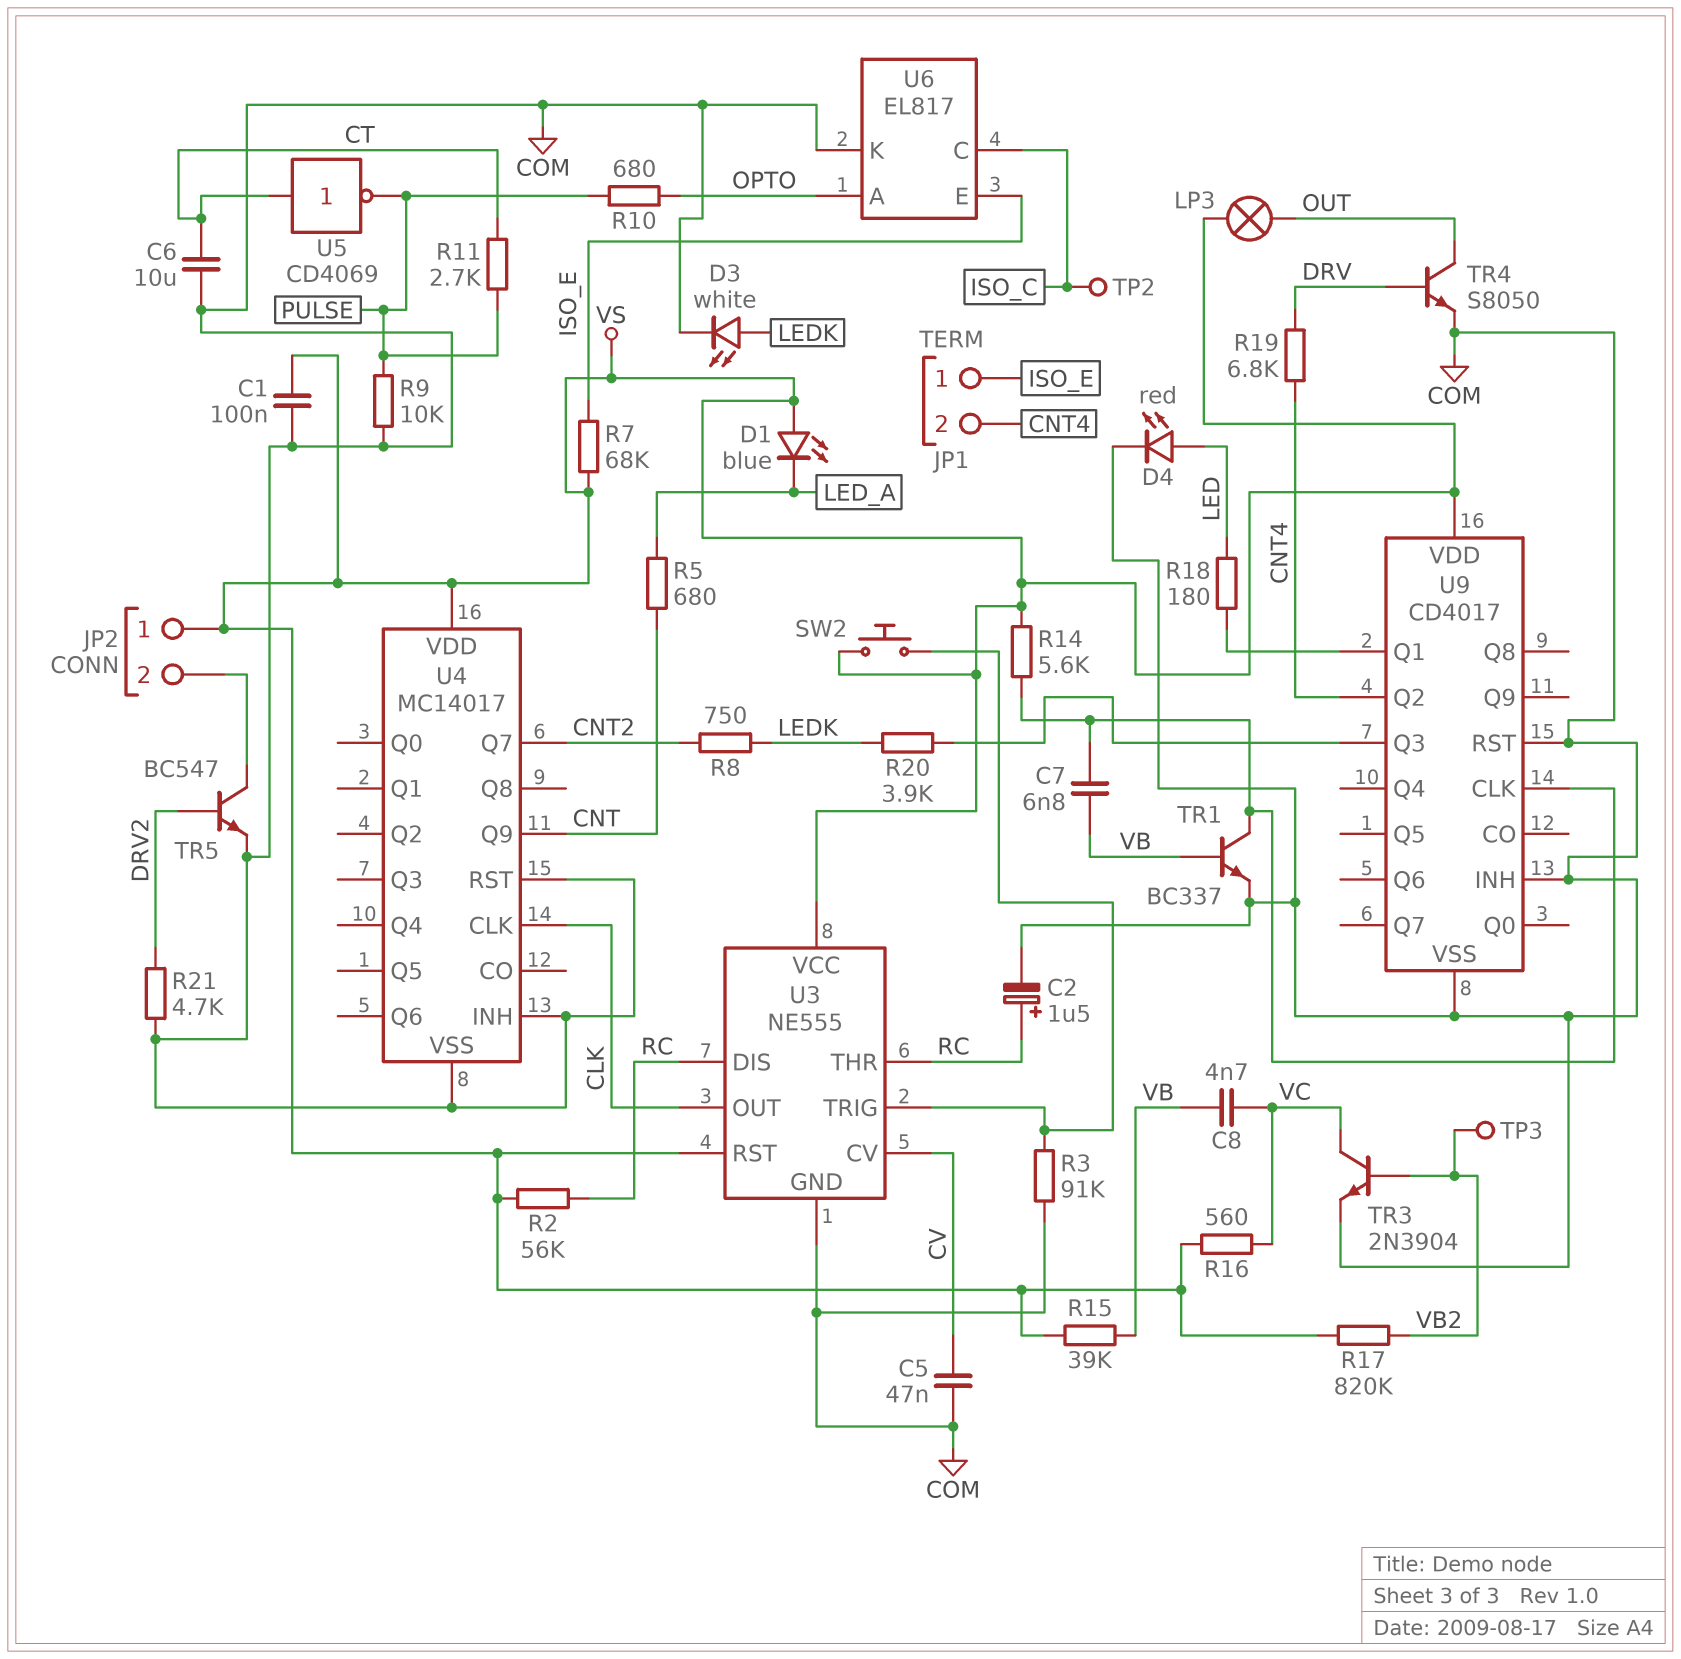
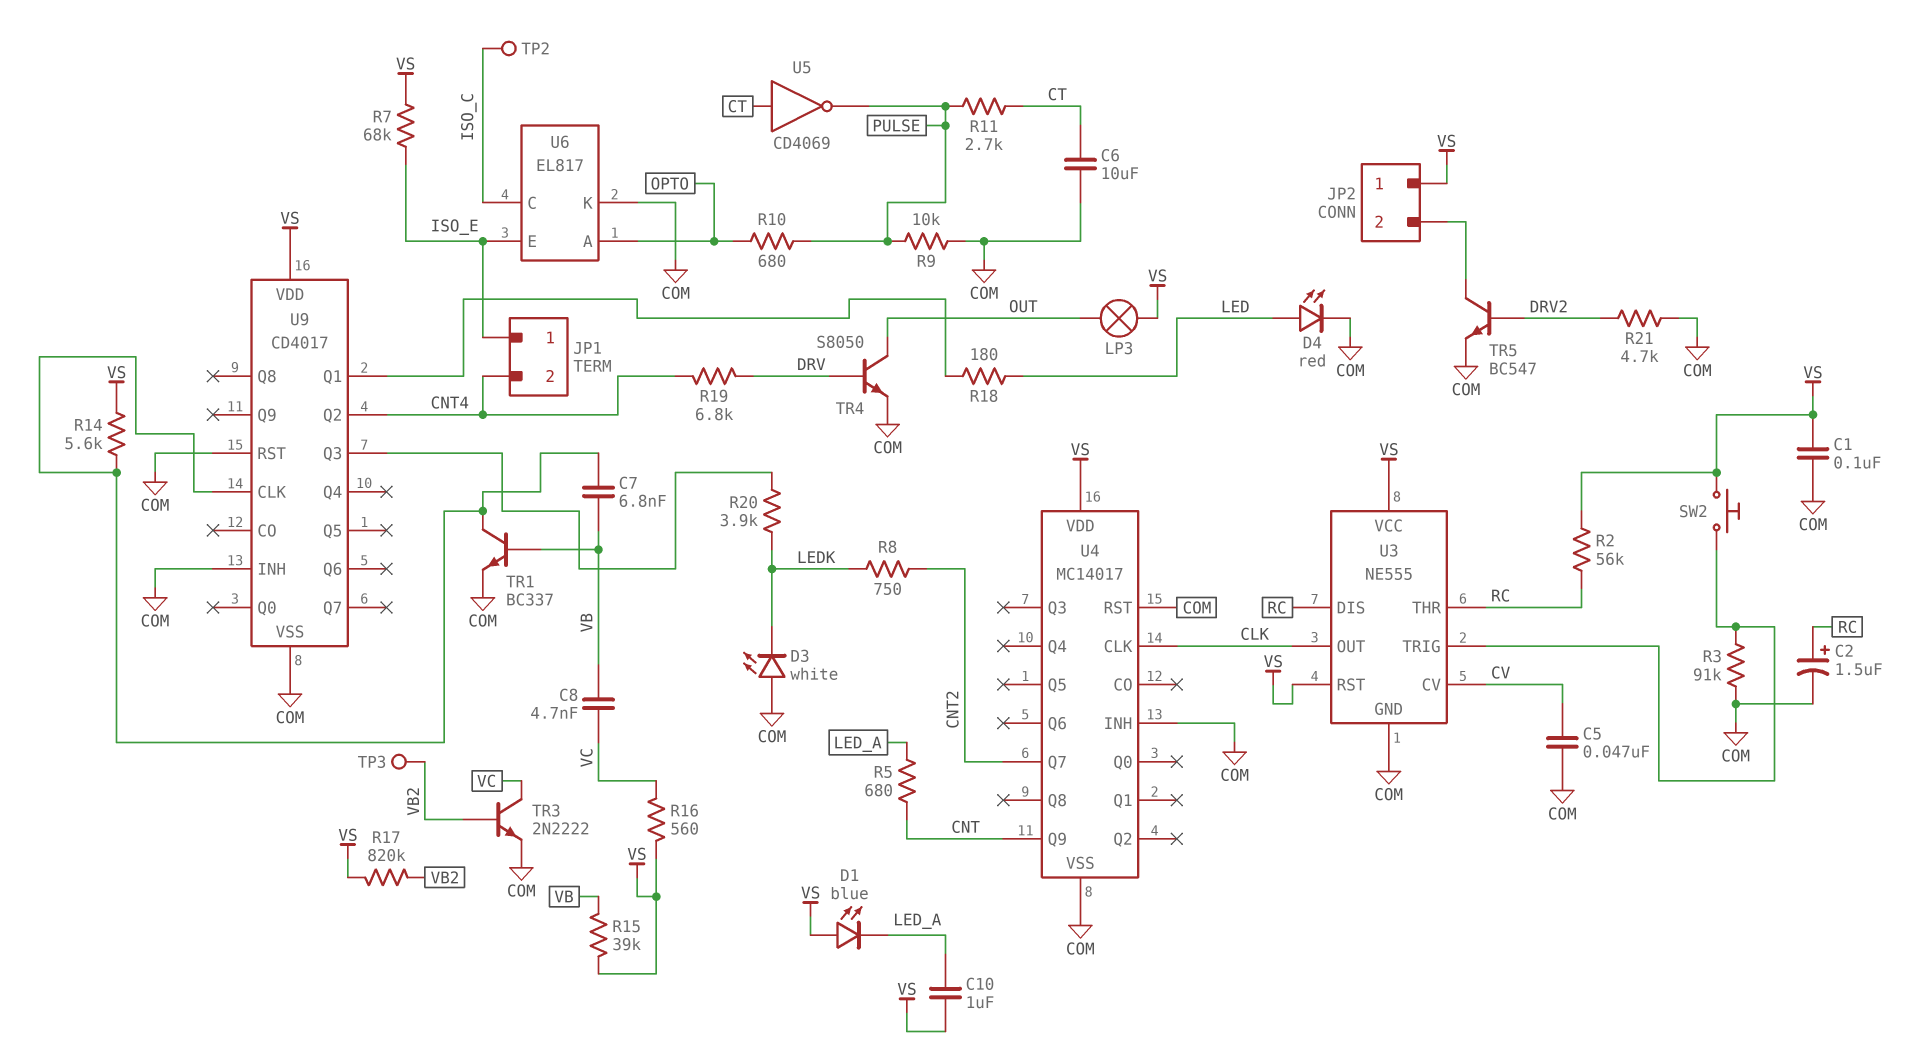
C10: none -> 1uF (LED_A, VS)
D3: LED white (A LEDK, K COM) -> LED white (A COM, K LEDK)
TR3: NPN 2N3904 (B VB2, C VC, E COM) -> NPN 2N2222 (B VB2, C VC, E COM)

